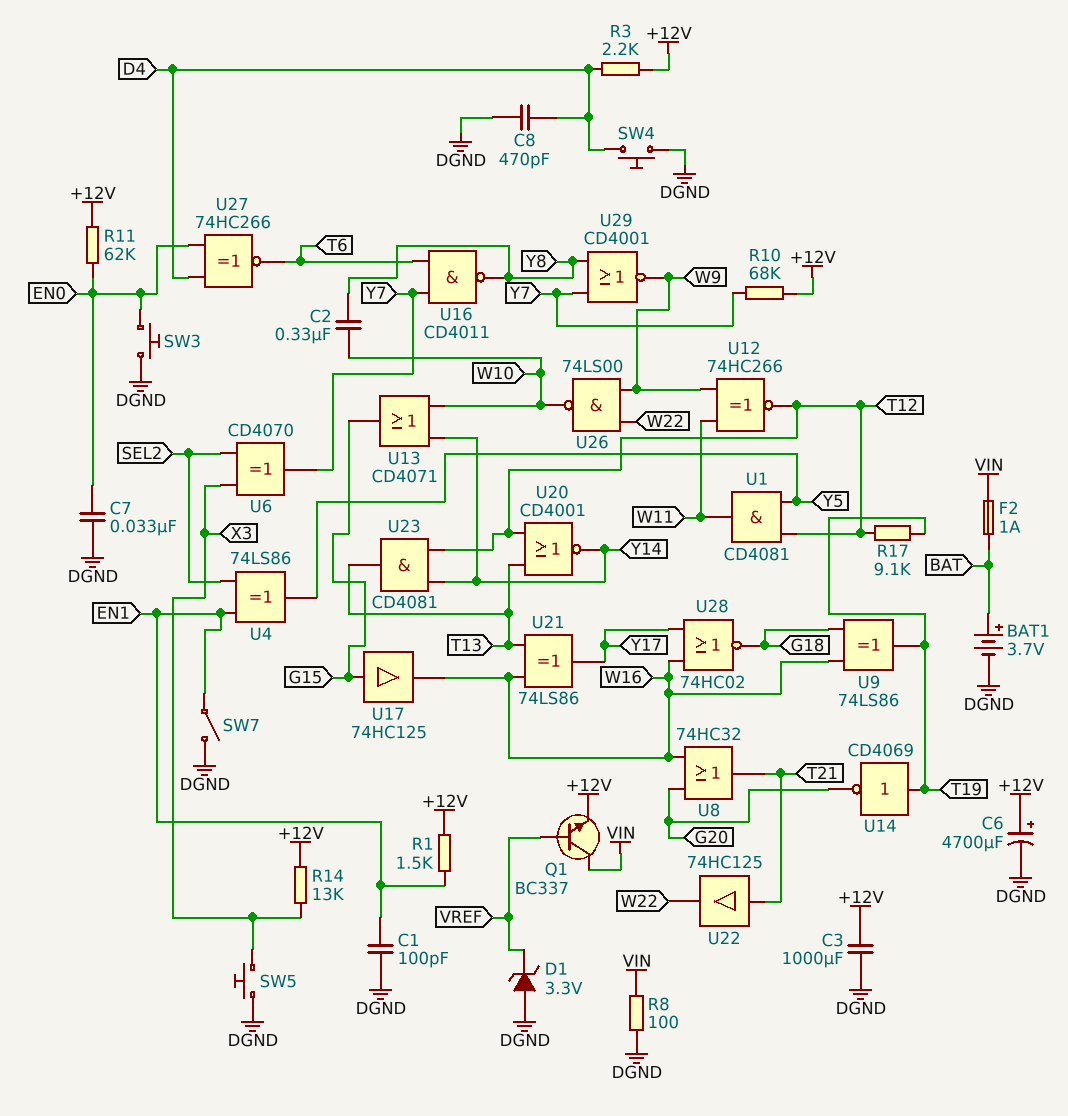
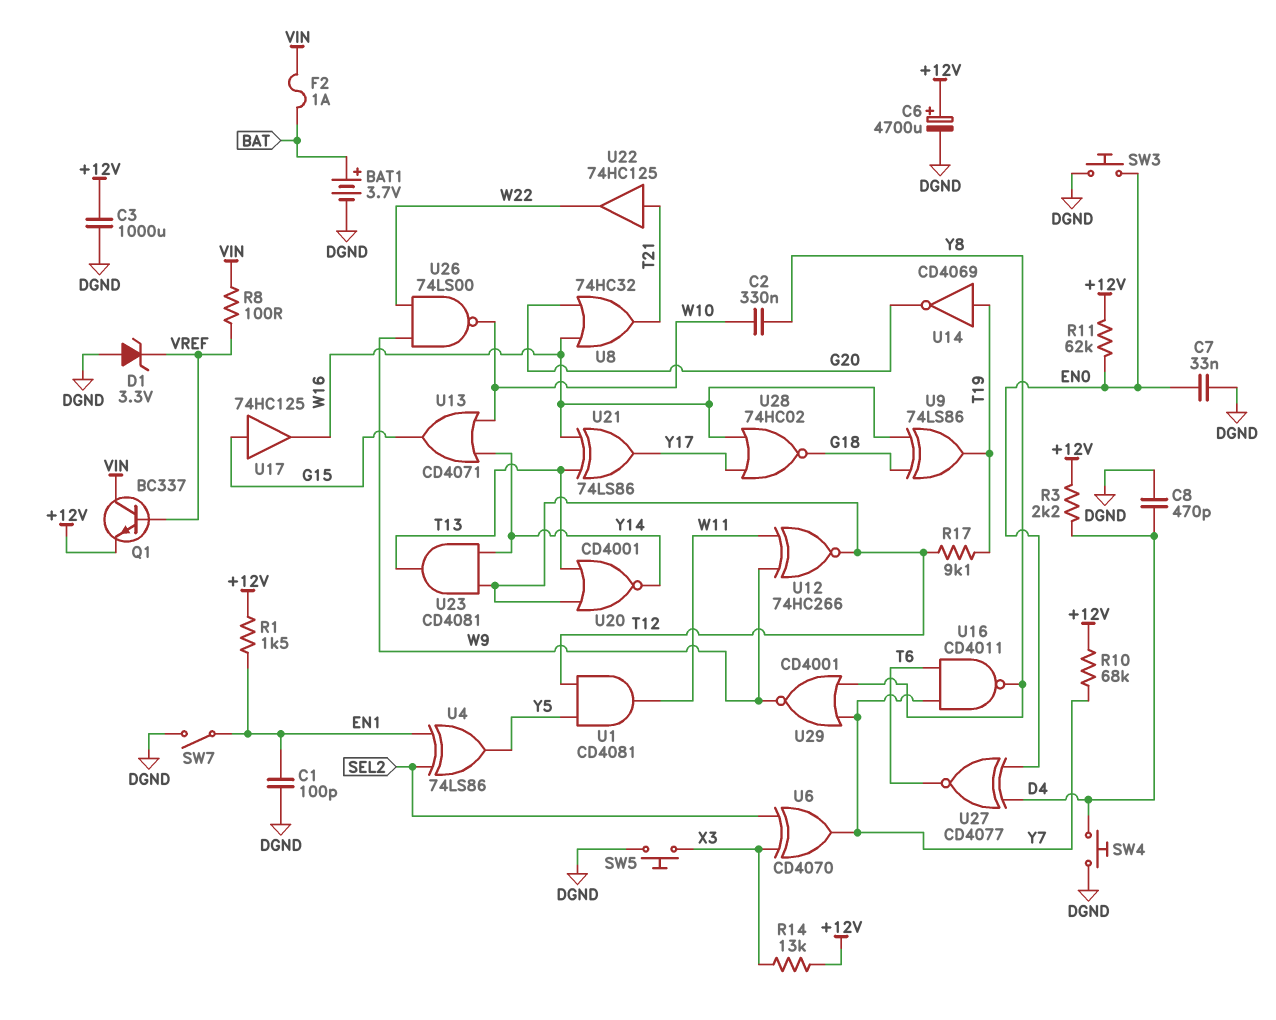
R8: 100 (DGND, VIN) -> 100 (VIN, VREF)
U27: XNOR 74HC266 (in D4, in EN0, out T6) -> XNOR CD4077 (in D4, in EN0, out T6)

